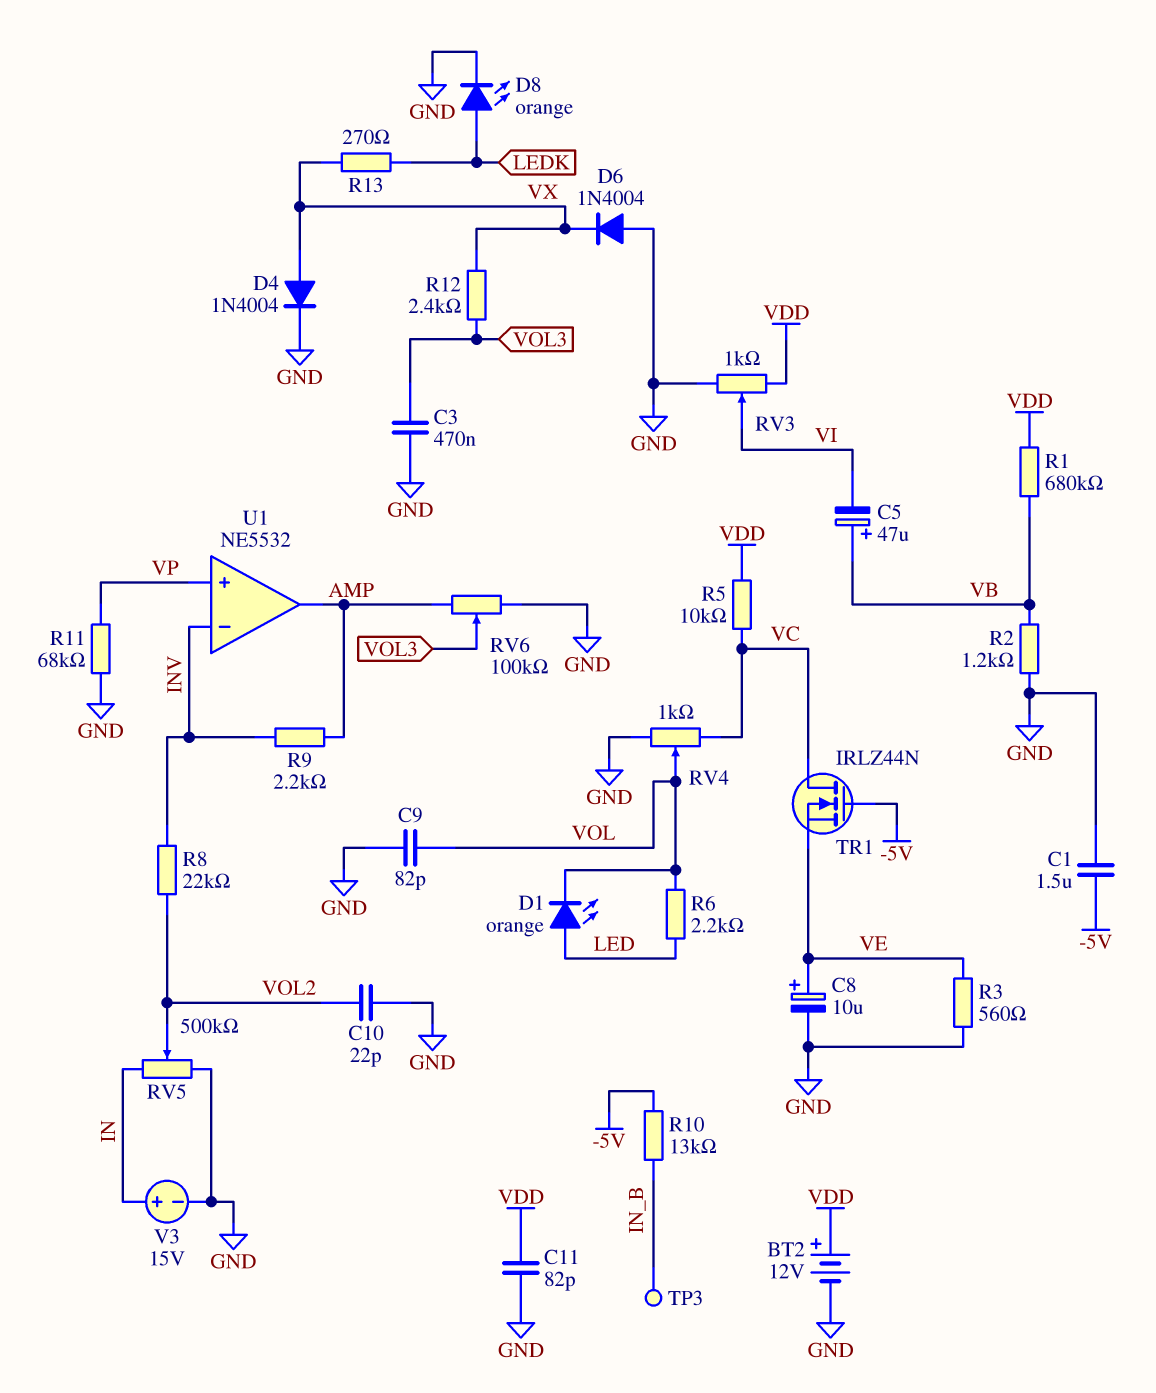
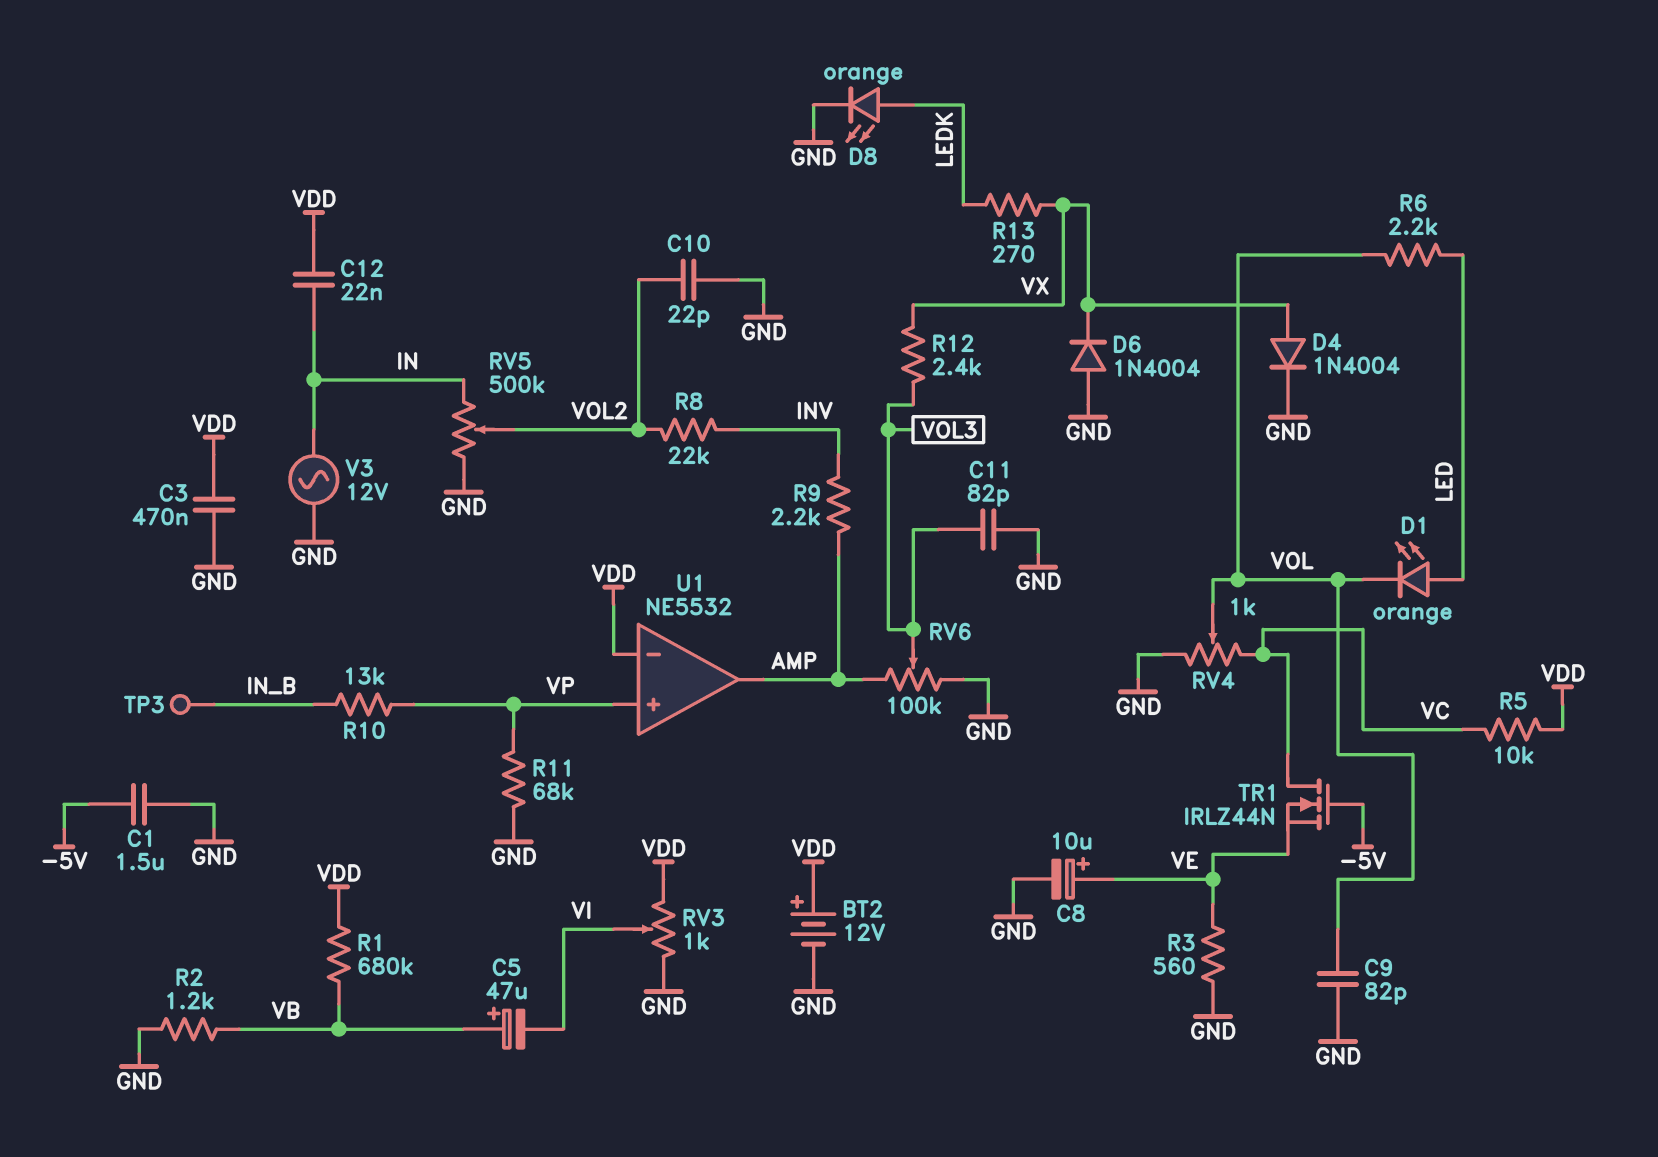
C3: 470nF (GND, VOL3) -> 470nF (GND, VDD)
C11: 82pF (GND, VDD) -> 82pF (GND, VOL3)
C12: none -> 22nF (IN, VDD)
R10: 13k (-5V, IN_B) -> 13k (IN_B, VP)
U1 pin in-: INV -> VDD
V3: 15V (plus IN, minus GND) -> AC 12V (GND, IN)

